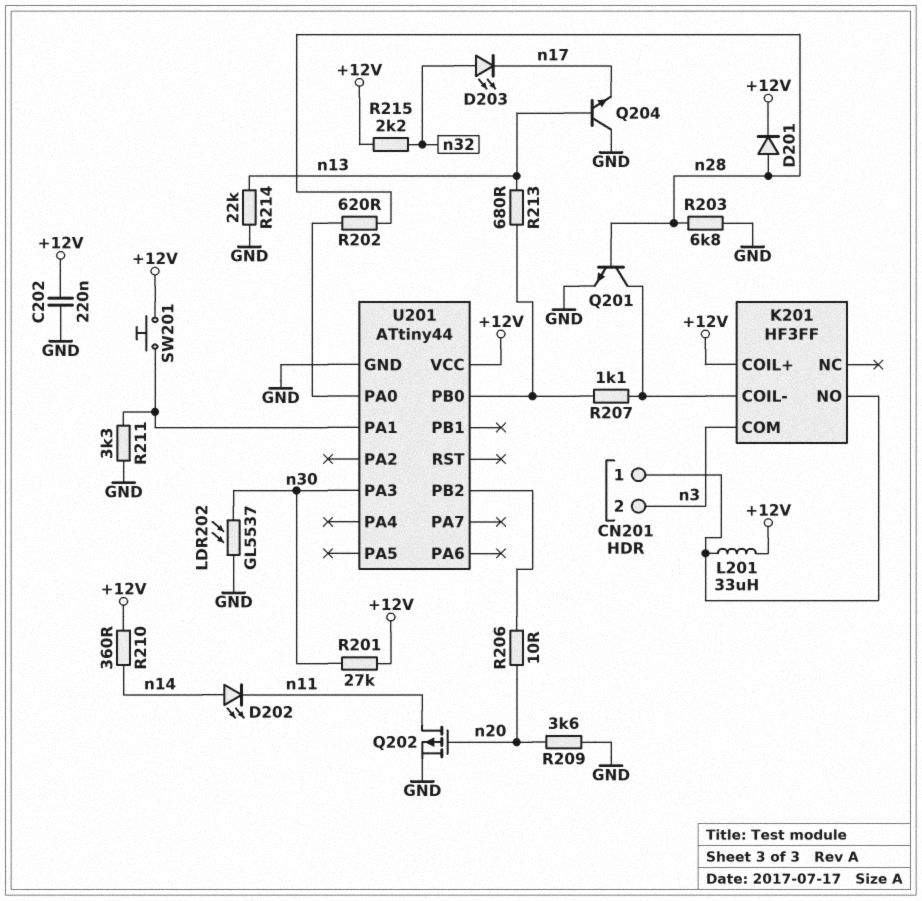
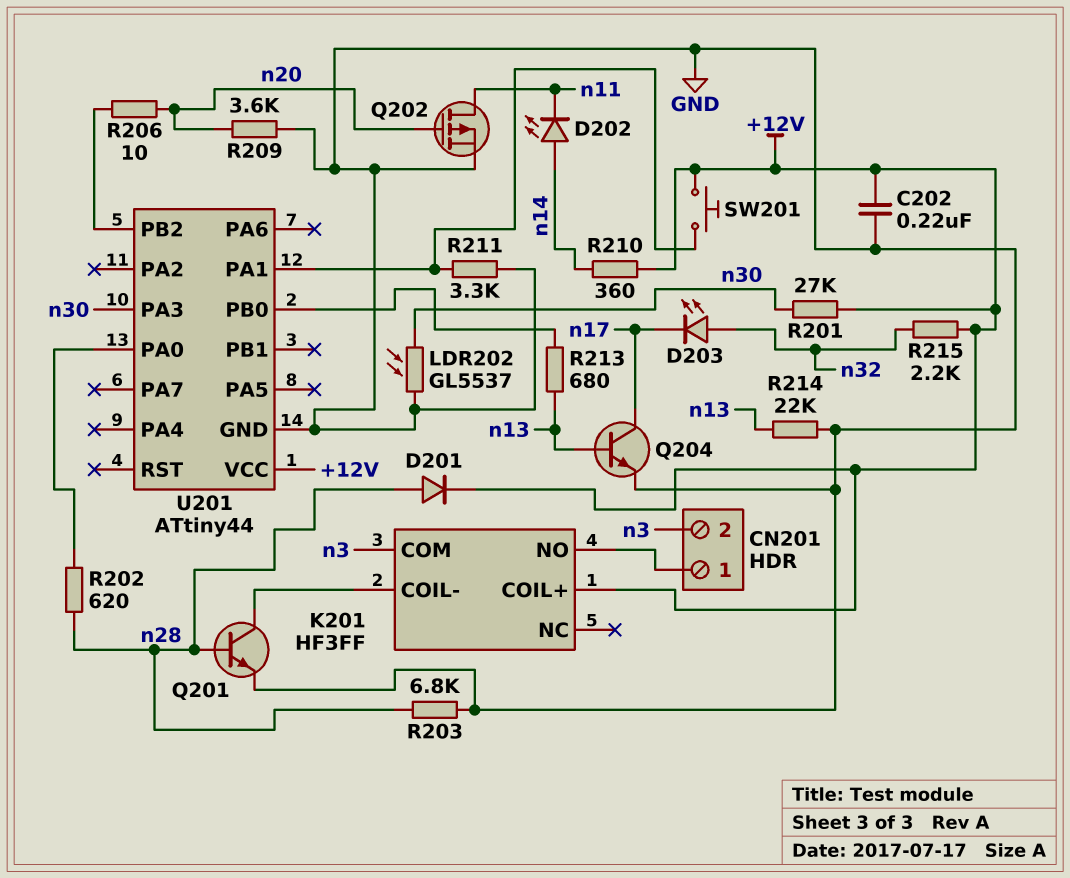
L201: 33uH (+12V, CN201/1) -> none
Q204: NPN (B n13, C GND, E n17) -> NPN (B n13, C n17, E GND)
R207: 1.1k (K201/COIL-, U201/PB0) -> none

